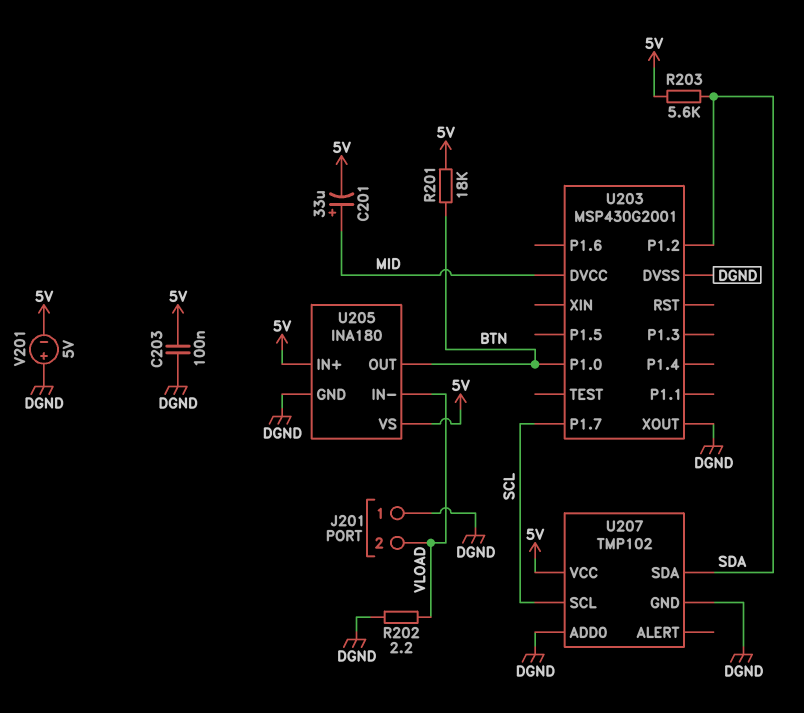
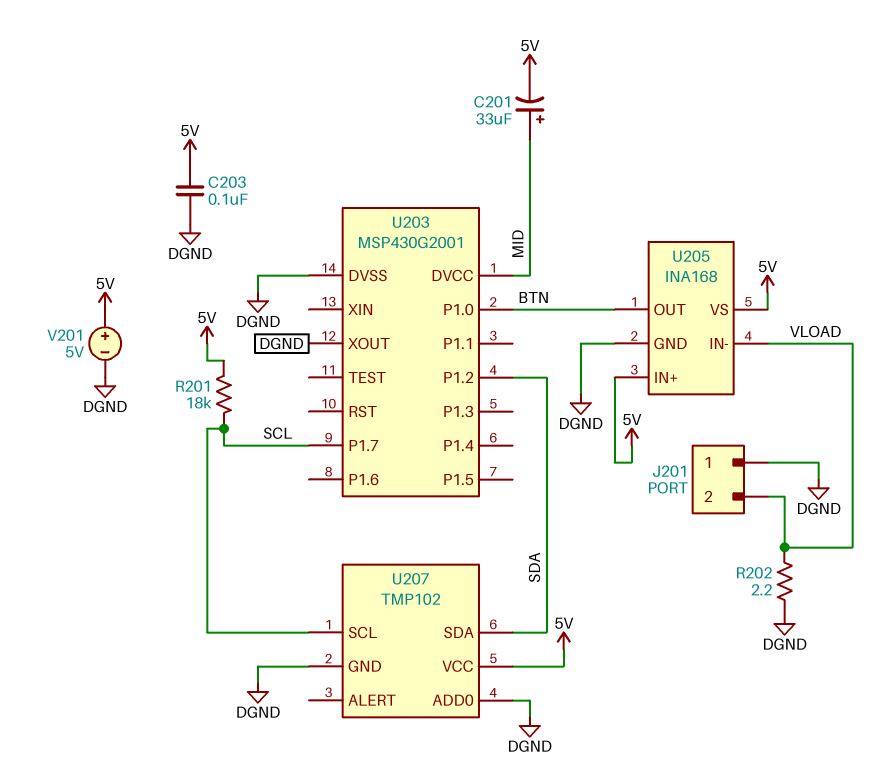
R201: 18k (5V, BTN) -> 18k (5V, SCL)
R203: 5.6k (5V, SDA) -> none
U205: INA180 -> INA168
V201: 5V (plus DGND, minus 5V) -> 5V (plus 5V, minus DGND)

